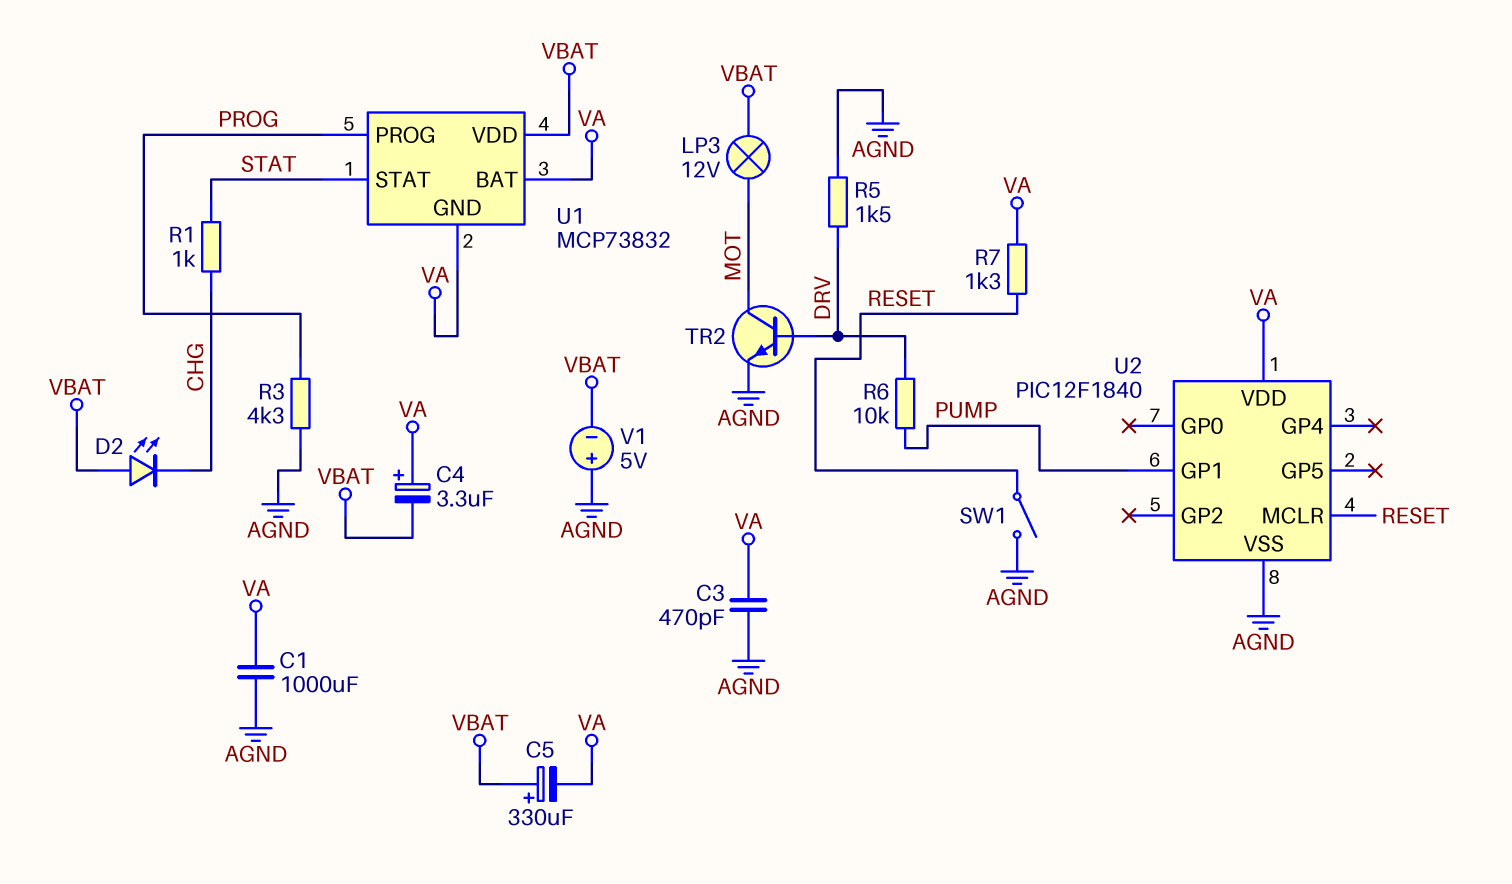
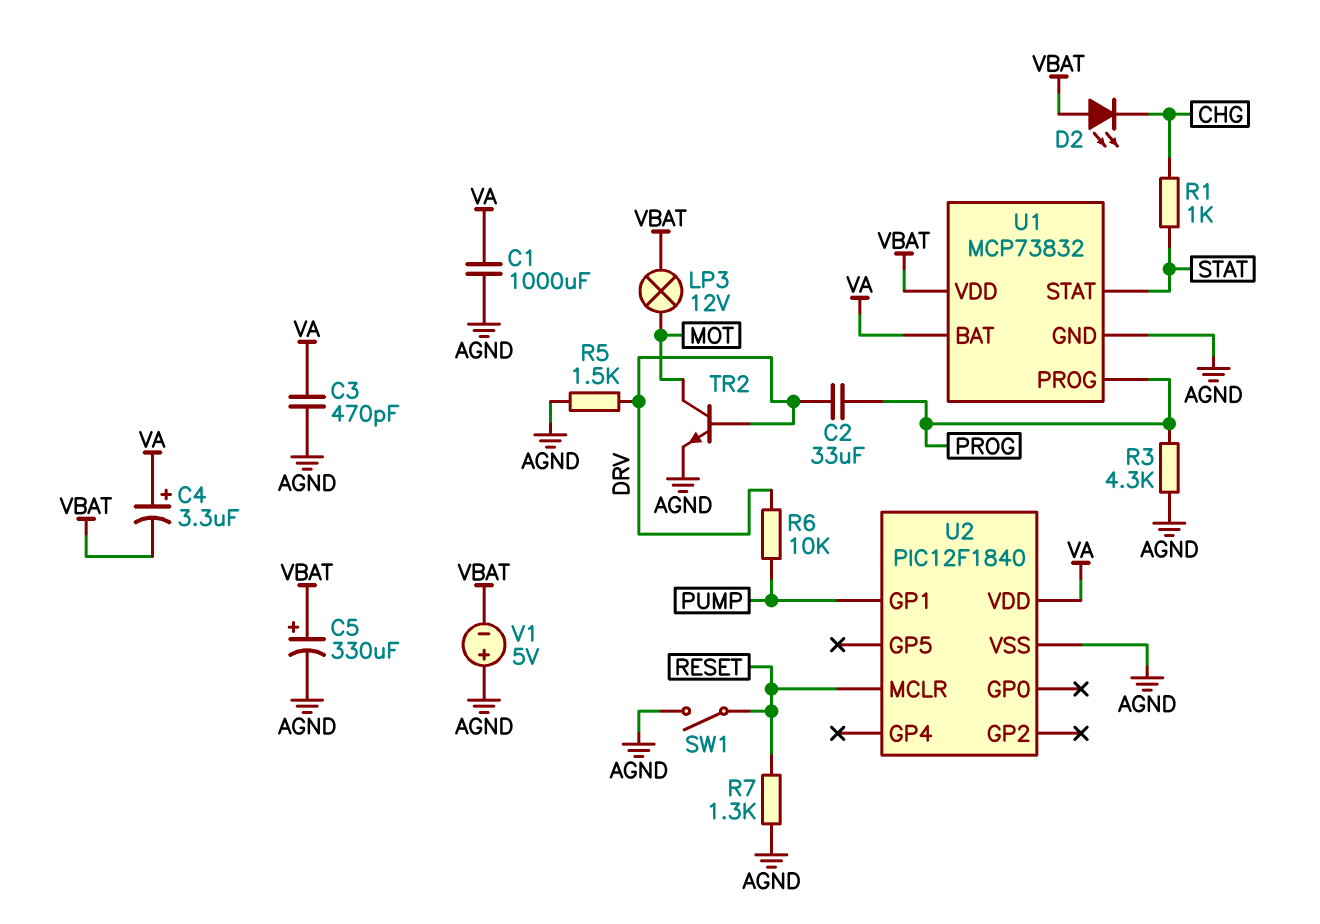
C2: none -> 33uF (DRV, PROG)
C5: 330uF (plus VBAT, minus VA) -> 330uF (plus VBAT, minus AGND)
R7: 1.3k (RESET, VA) -> 1.3k (AGND, RESET)
U1 pin GND: VA -> AGND

